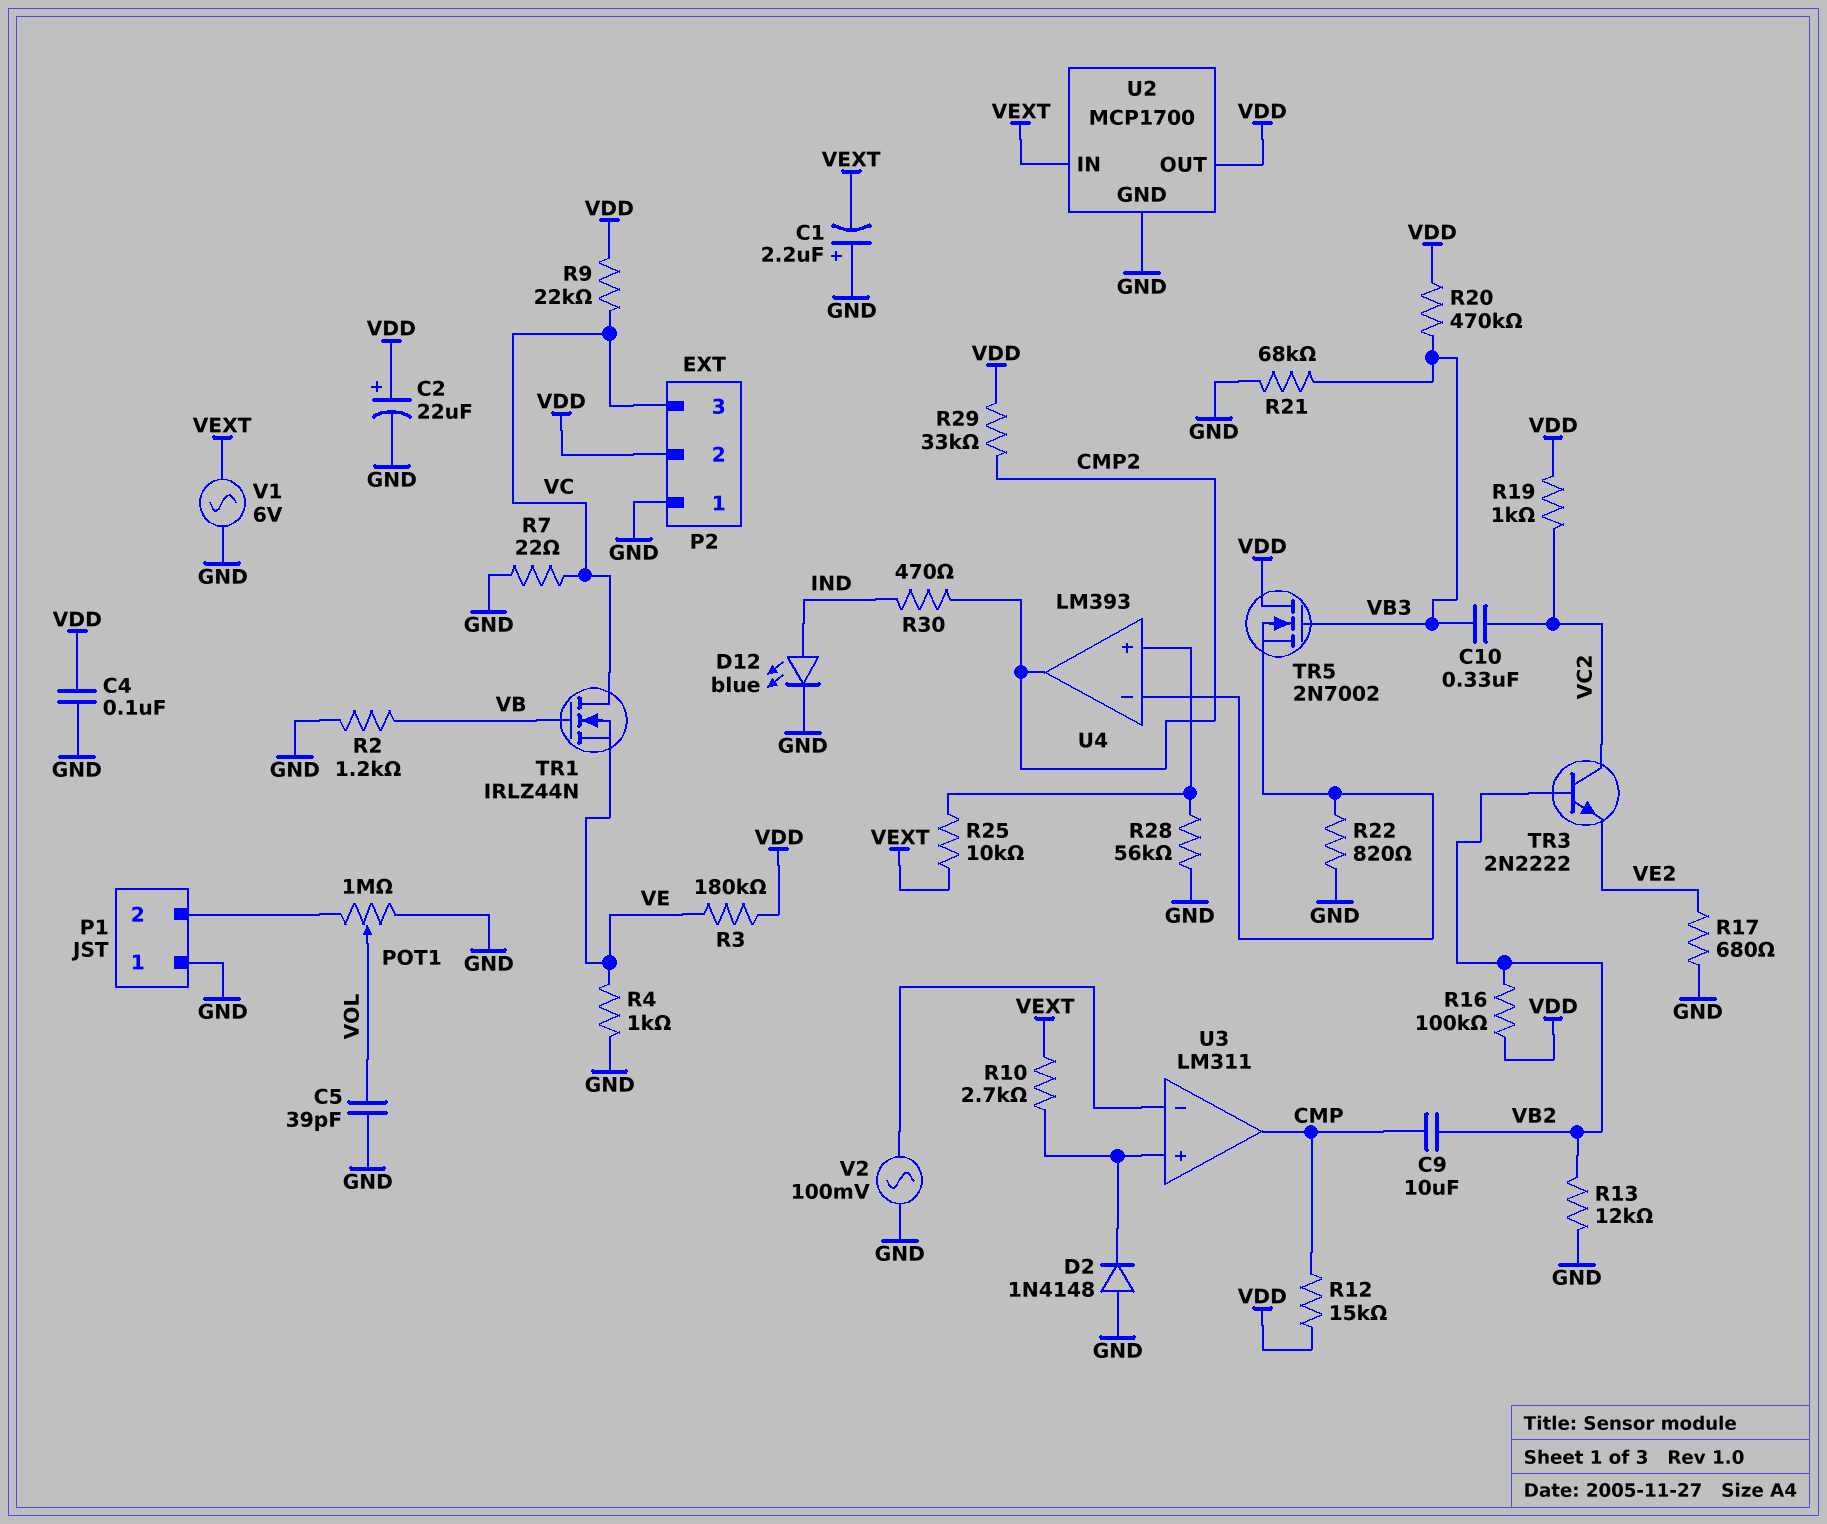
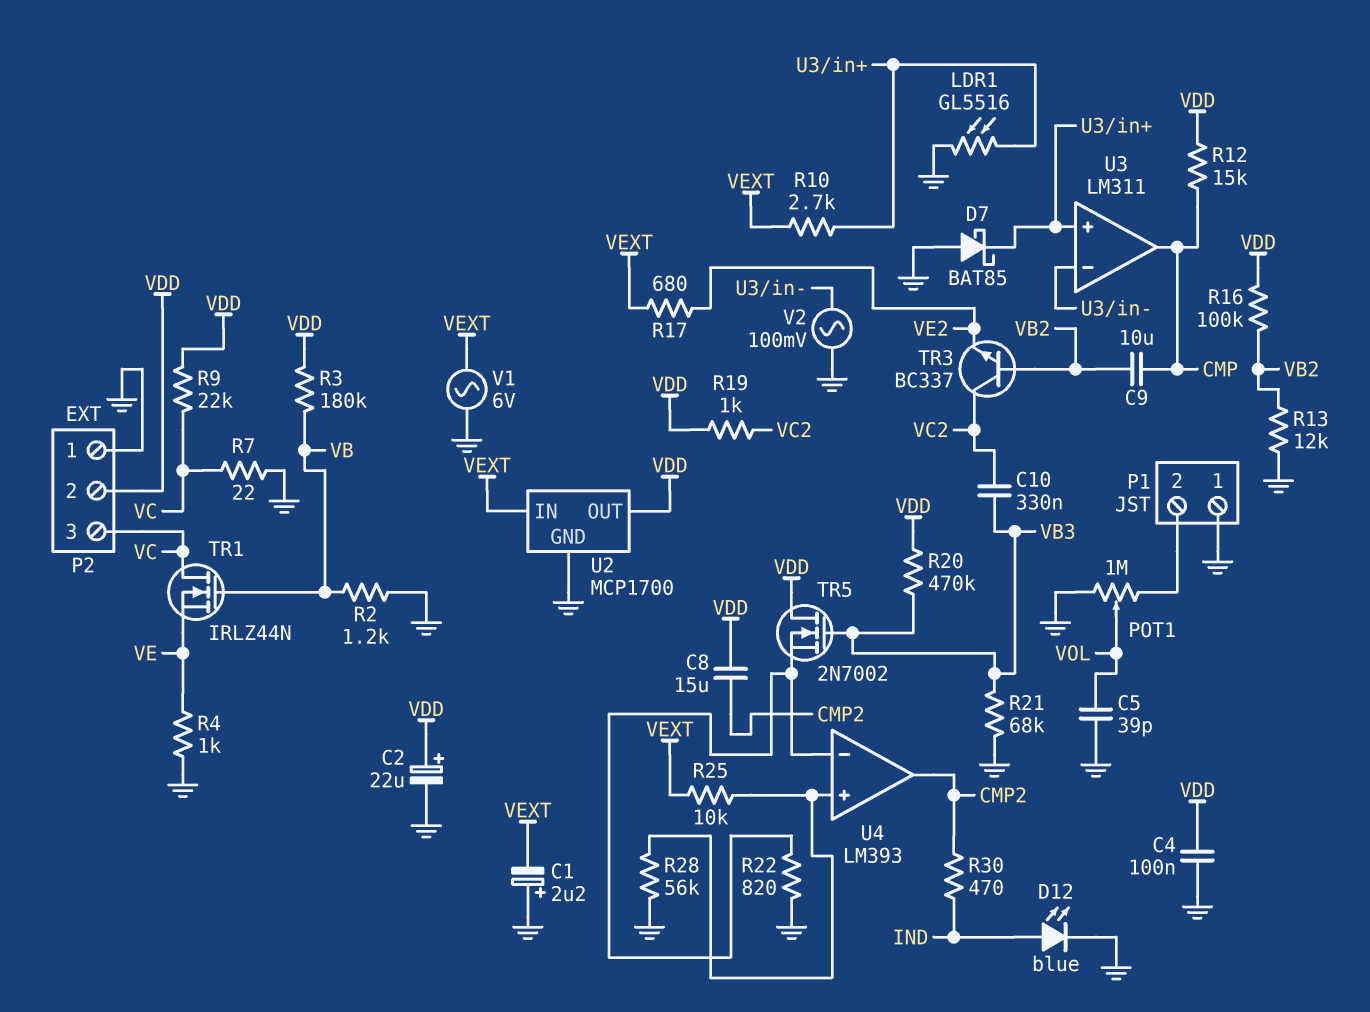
C8: none -> 15uF (CMP2, VDD)
D2: diode 1N4148 (A GND, K U3/in+) -> none
D7: none -> schottky BAT85 (A GND, K U3/in+)
LDR1: none -> GL5516 (GND, U3/in+)
R3: 180k (VDD, VE) -> 180k (VB, VDD)
R17: 680 (GND, VE2) -> 680 (VE2, VEXT)
R29: 33k (CMP2, VDD) -> none
TR3: NPN 2N2222 (B VB2, C VC2, E VE2) -> NPN BC337 (B VB2, C VC2, E VE2)

